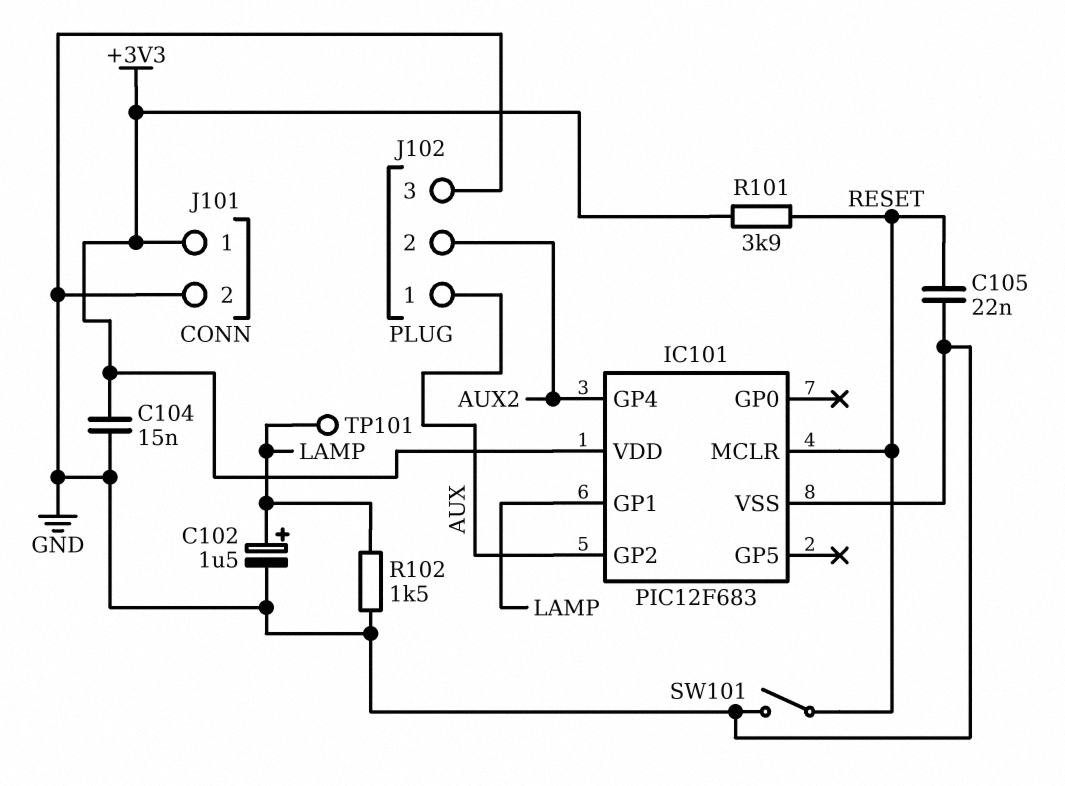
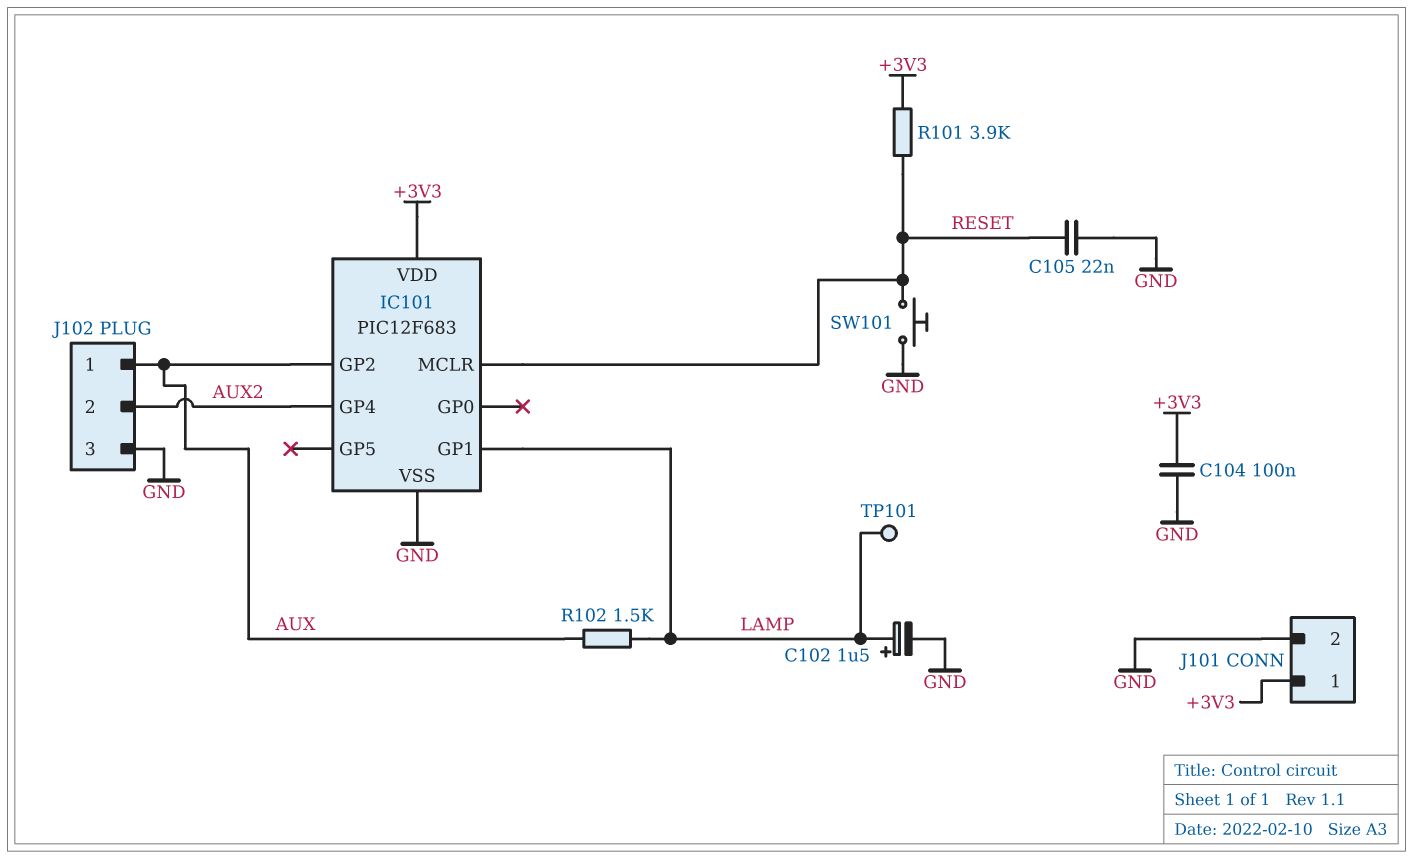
C104: 15nF (+3V3, GND) -> 100nF (+3V3, GND)
R102: 1.5k (GND, LAMP) -> 1.5k (AUX, LAMP)
SW101: switch (GND, RESET) -> button (GND, RESET)

